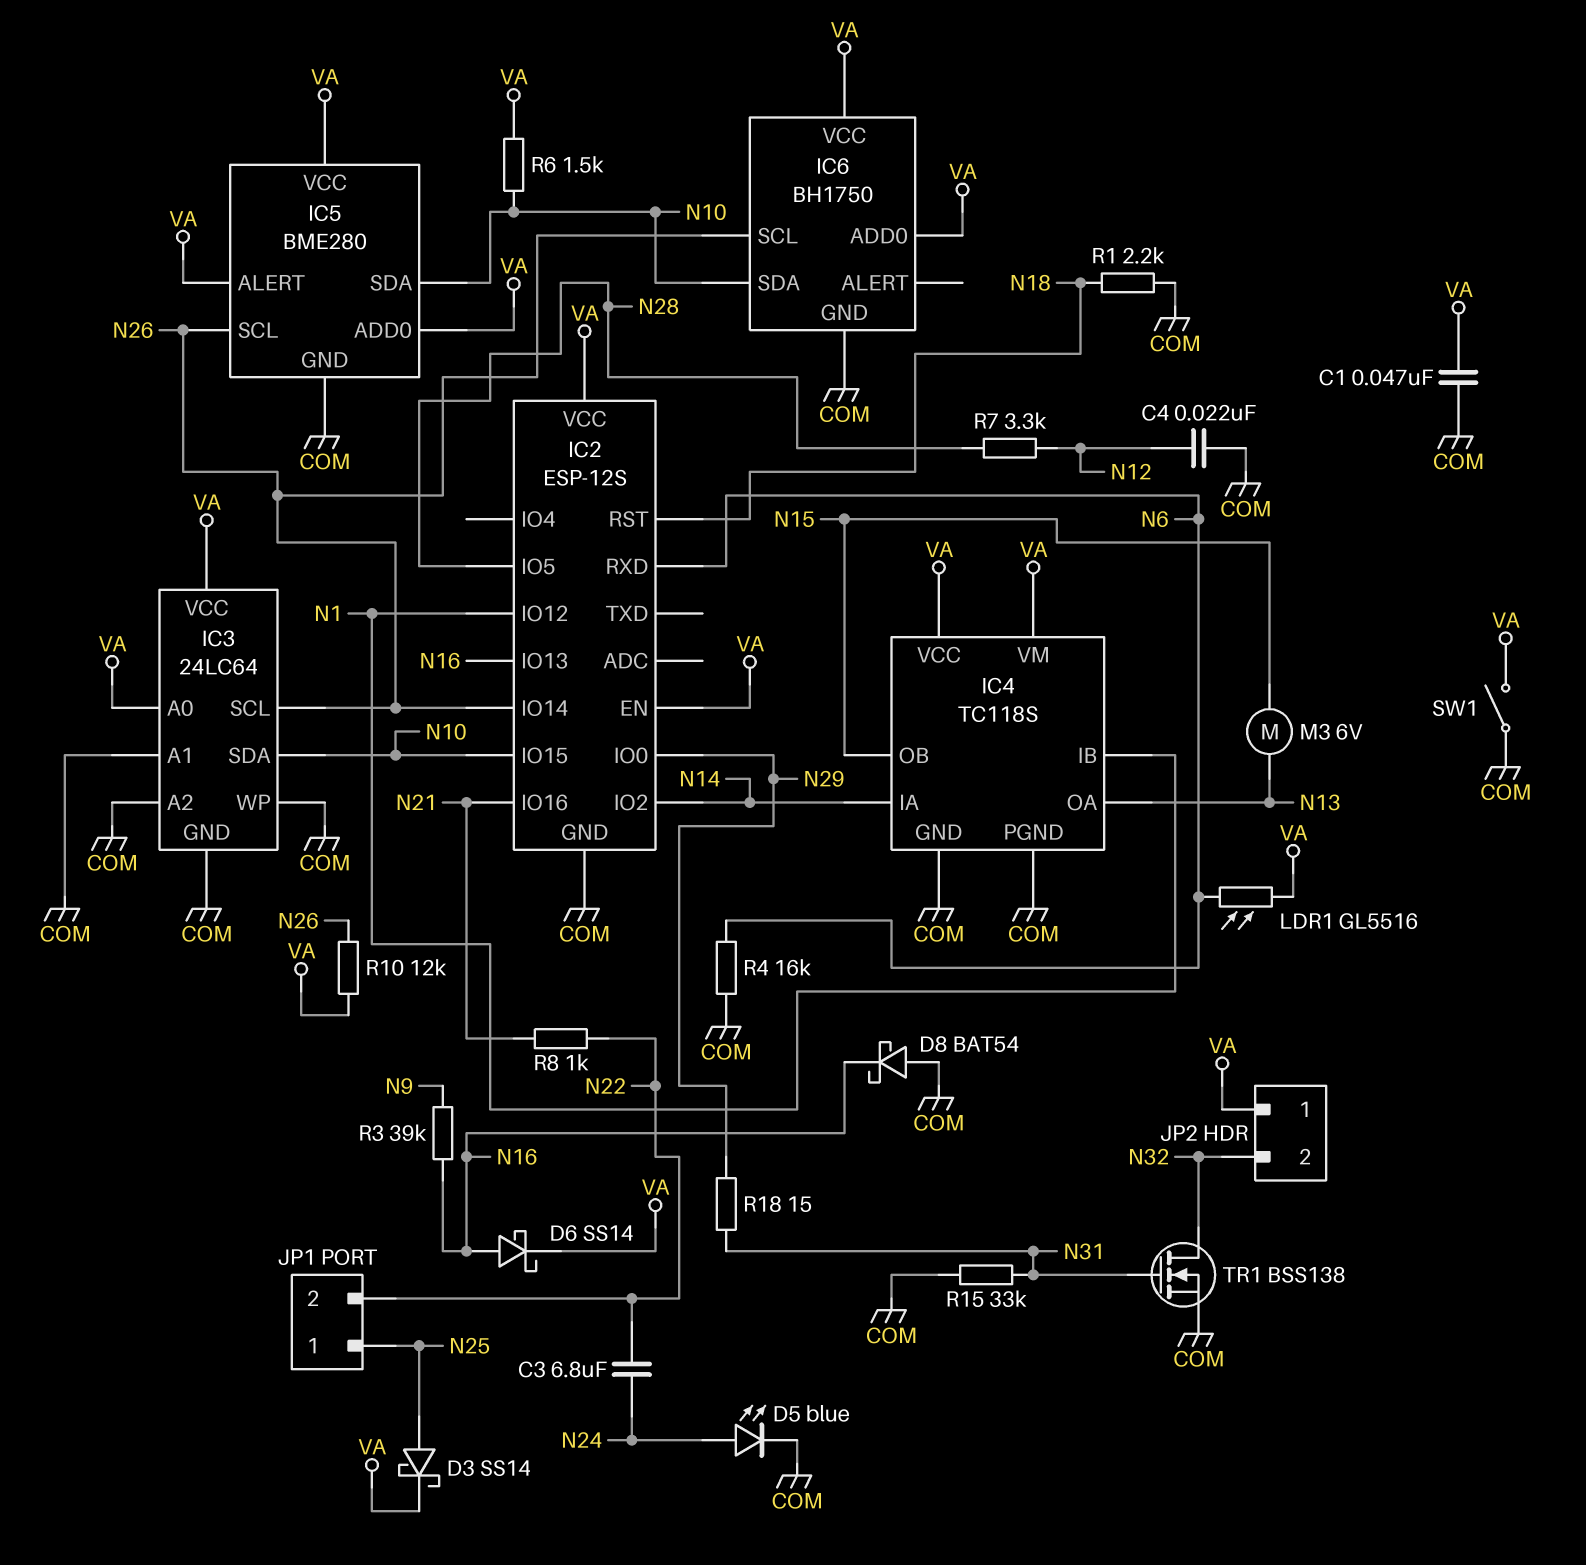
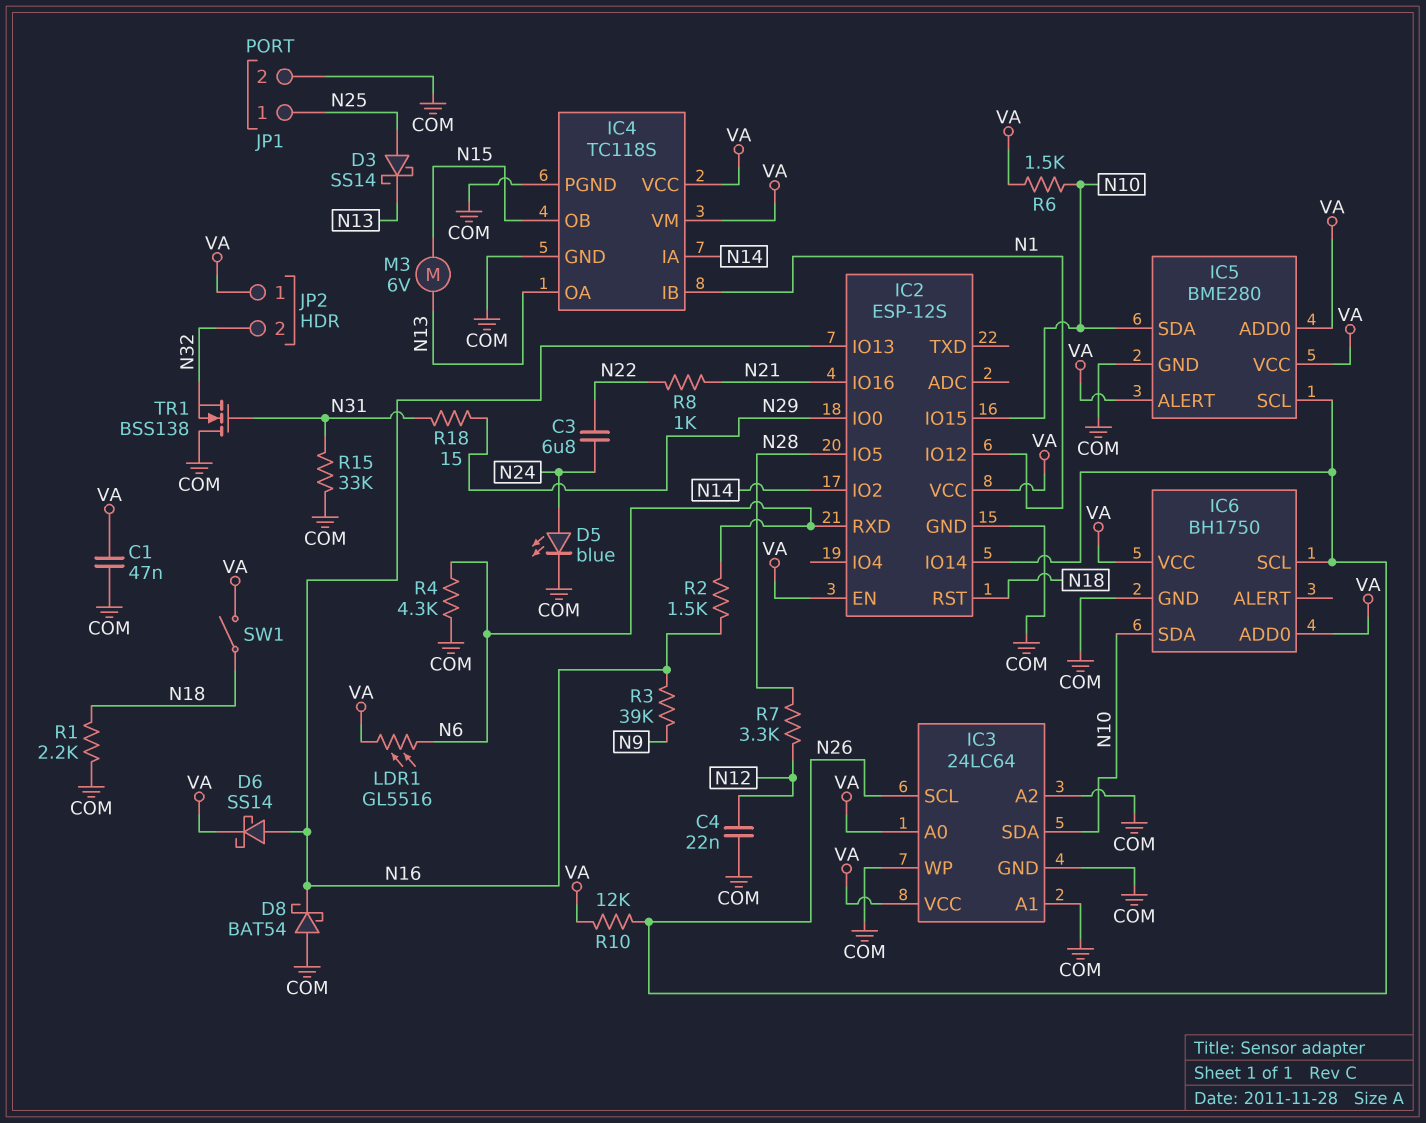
D3: schottky SS14 (A N25, K VA) -> schottky SS14 (A N25, K N13)
JP1 pin 2: N22 -> COM
R2: none -> 1.5k (N6, N16)
R4: 16k (COM, N6) -> 4.3k (COM, N6)
SW1: switch (COM, VA) -> switch (N18, VA)
TR1: NMOS BSS138 (G N31, D N32, S COM) -> NMOS BSS138 (G N31, D COM, S N32)

